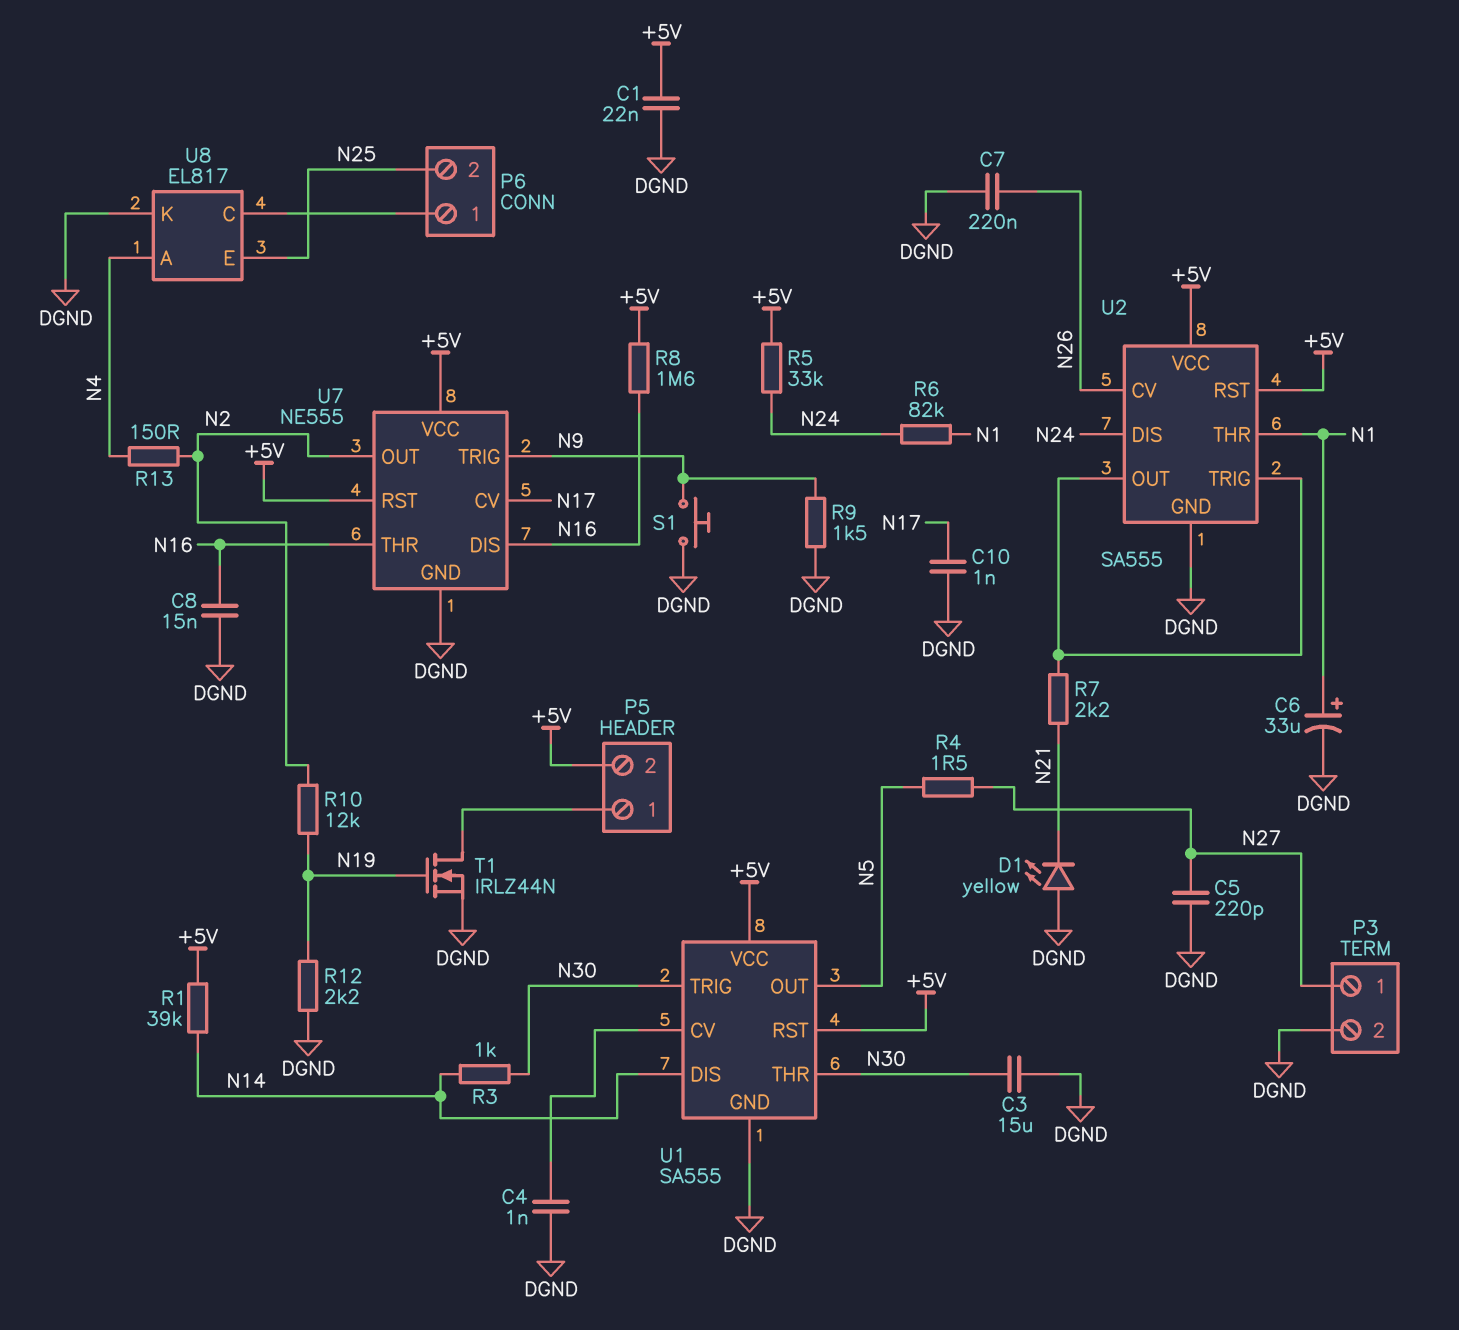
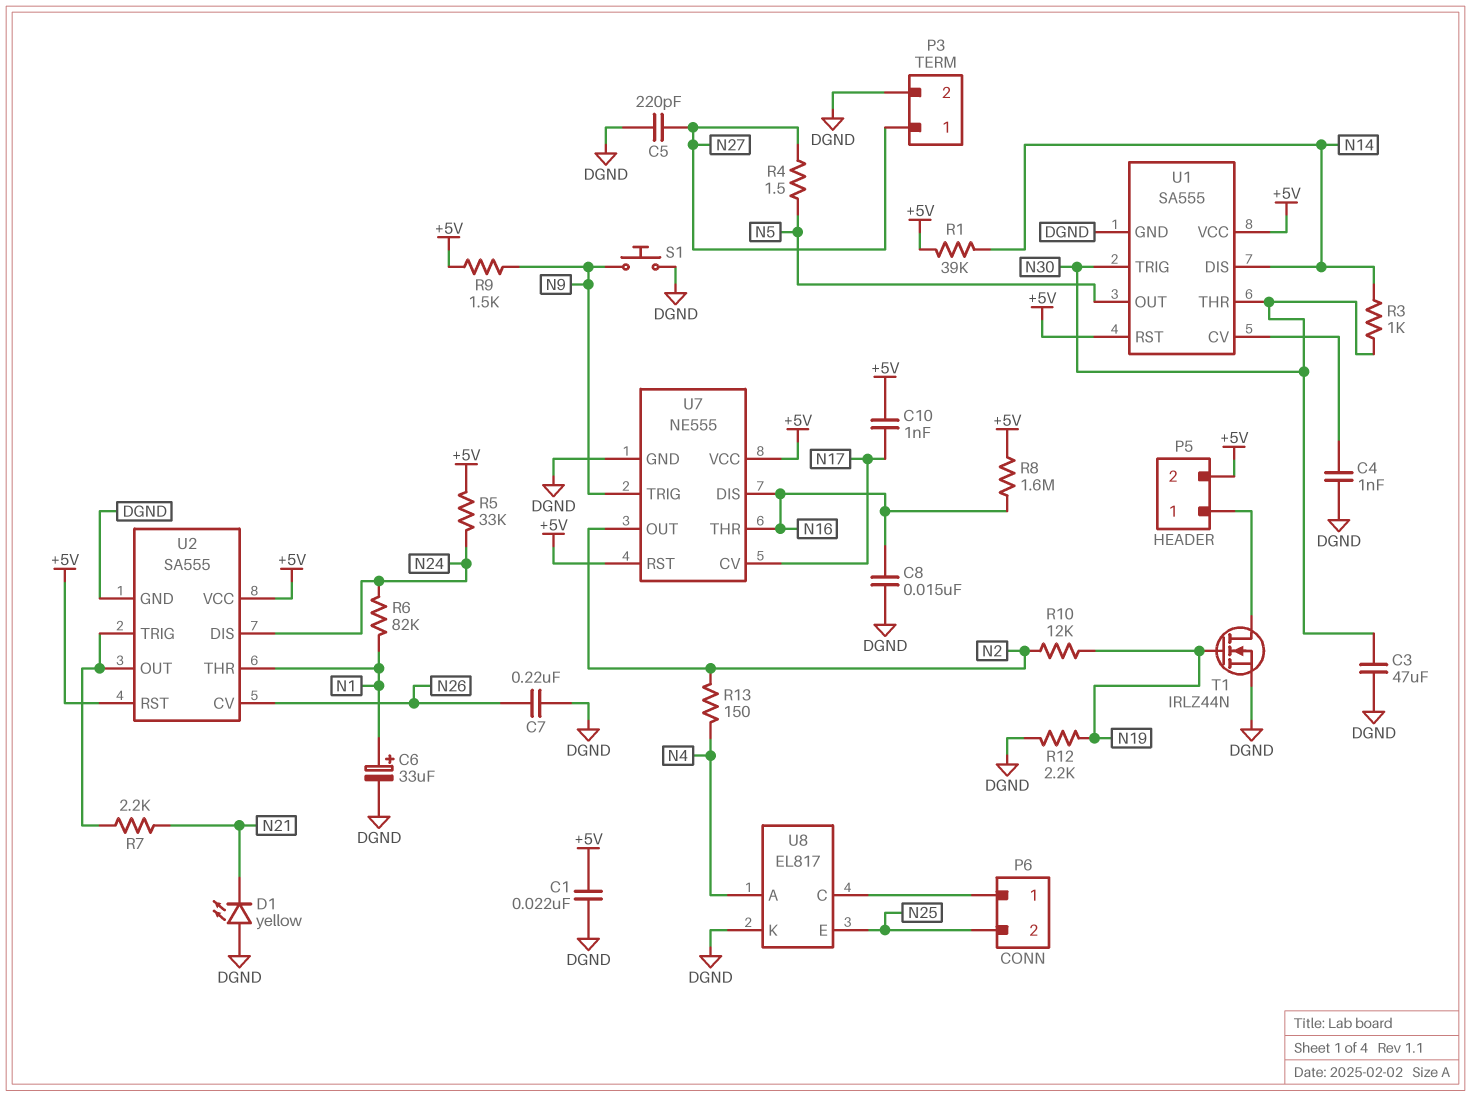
C3: 15uF (DGND, N30) -> 47uF (DGND, N30)
C10: 1nF (DGND, N17) -> 1nF (+5V, N17)
R9: 1.5k (DGND, N9) -> 1.5k (+5V, N9)

